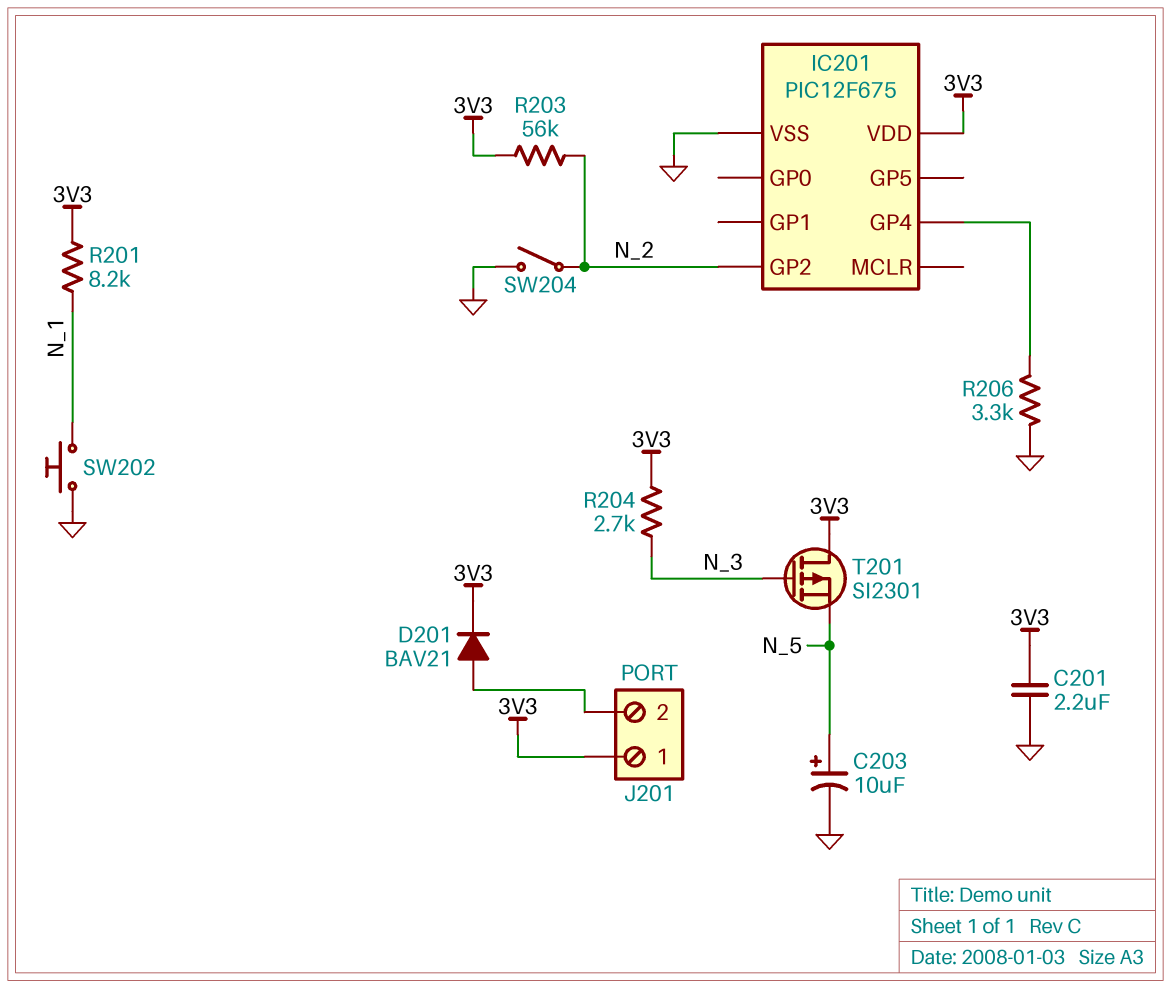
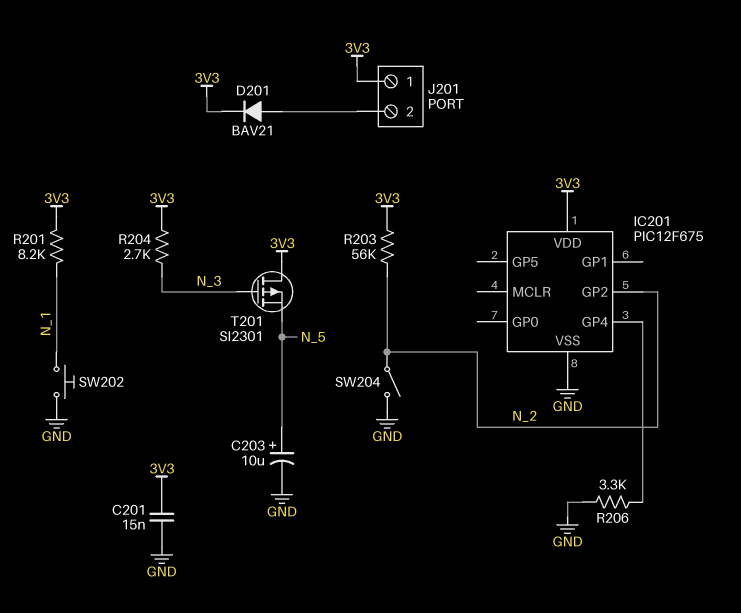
C201: 2.2uF (3V3, GND) -> 15nF (3V3, GND)

